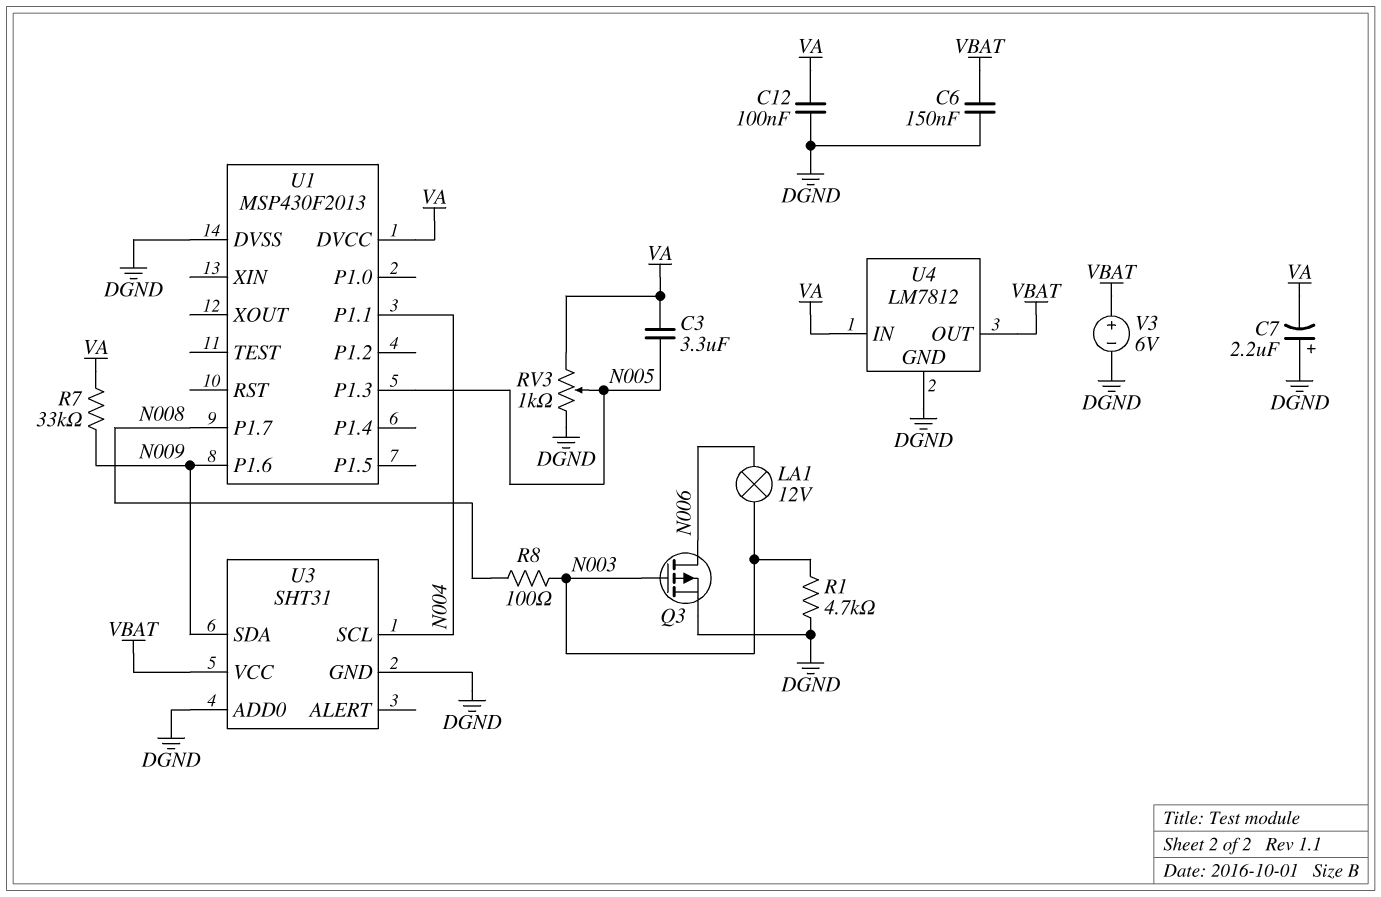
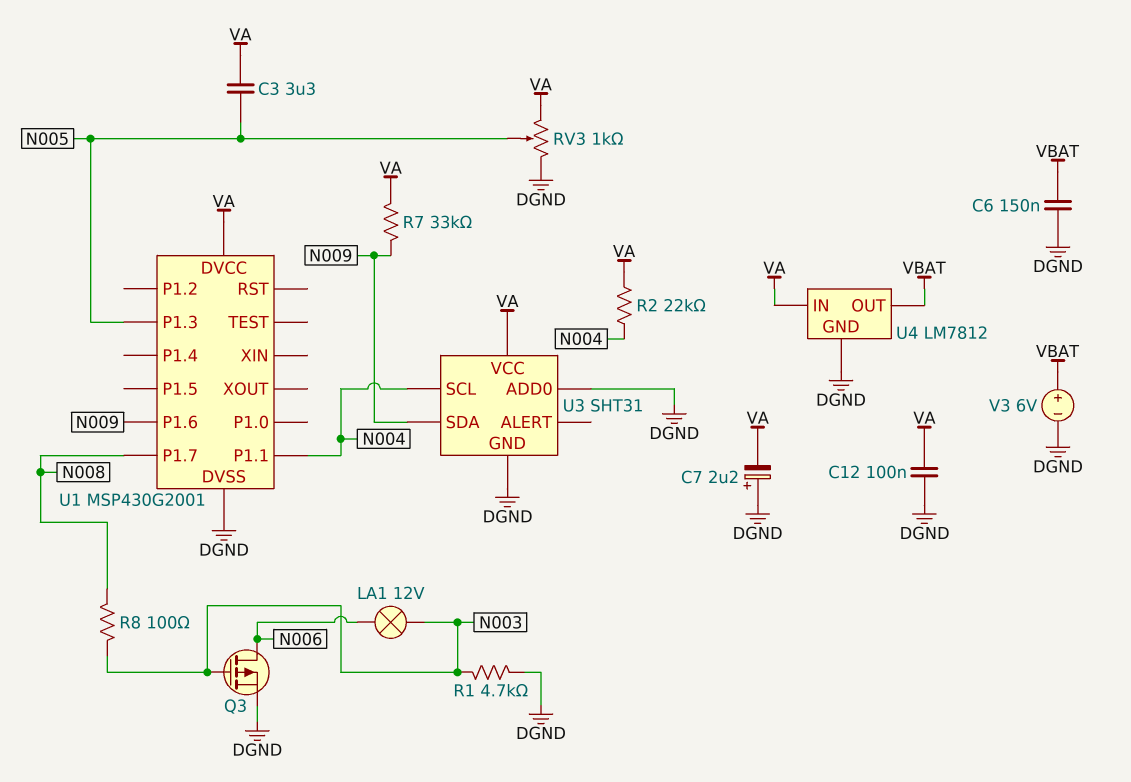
R2: none -> 22k (N004, VA)
U1: MSP430F2013 -> MSP430G2001
U3 pin VCC: VBAT -> VA

